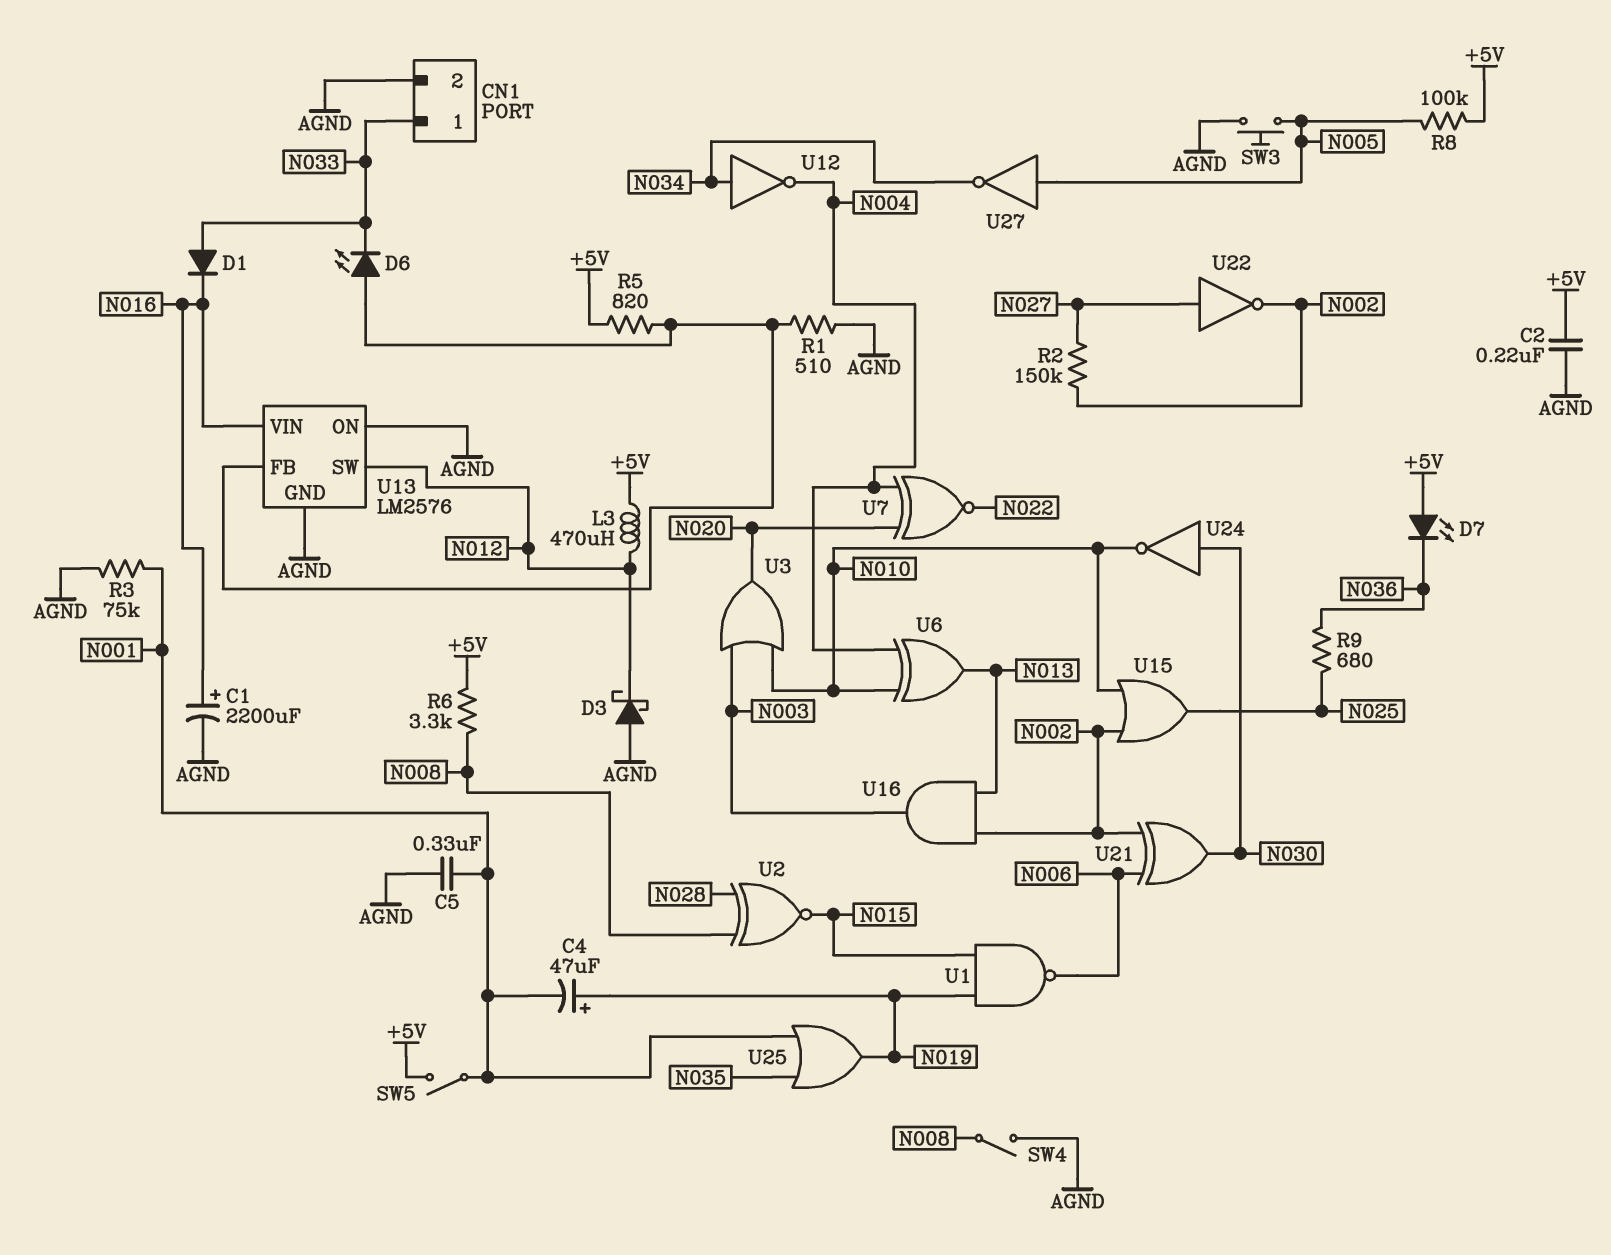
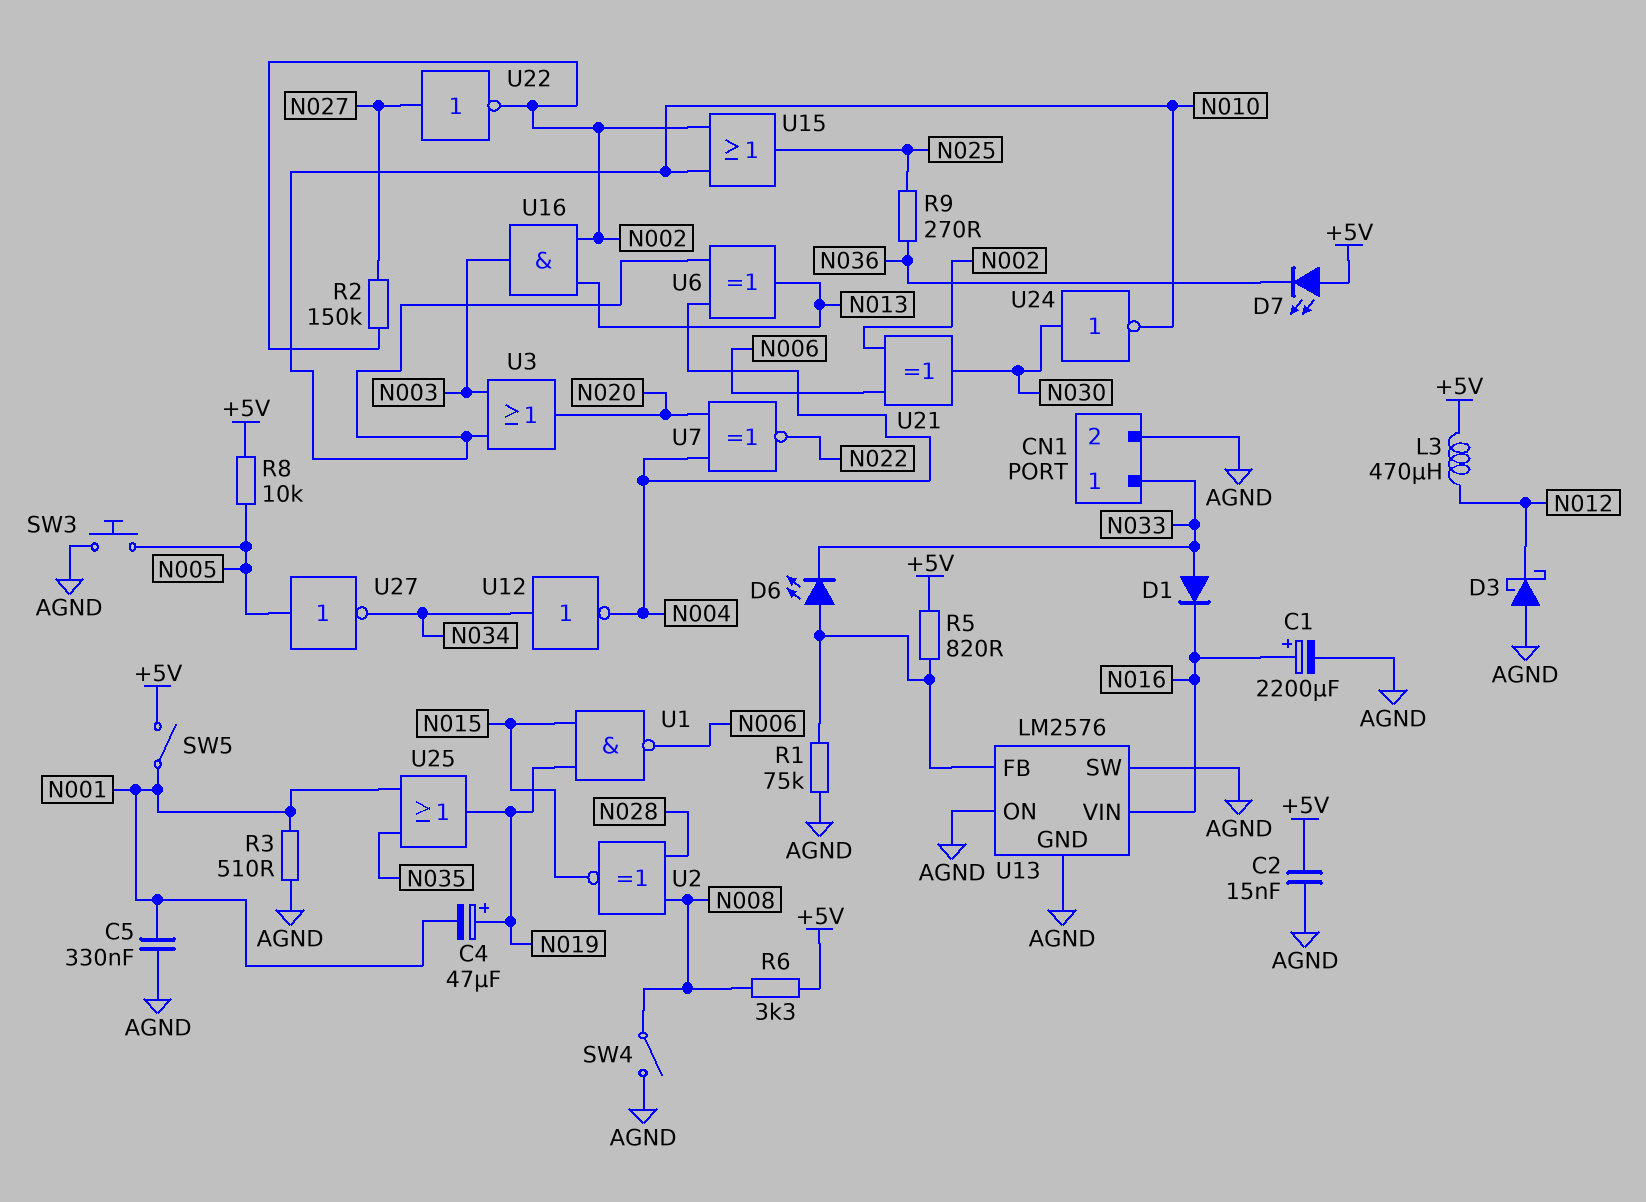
C2: 220nF (+5V, AGND) -> 15nF (+5V, AGND)
R1: 510 (AGND, U13/FB) -> 75k (AGND, U13/FB)
R3: 75k (AGND, N001) -> 510 (AGND, N001)
R8: 100k (+5V, N005) -> 10k (+5V, N005)
R9: 680 (N025, N036) -> 270 (N025, N036)
U13 pin SW: N012 -> AGND

